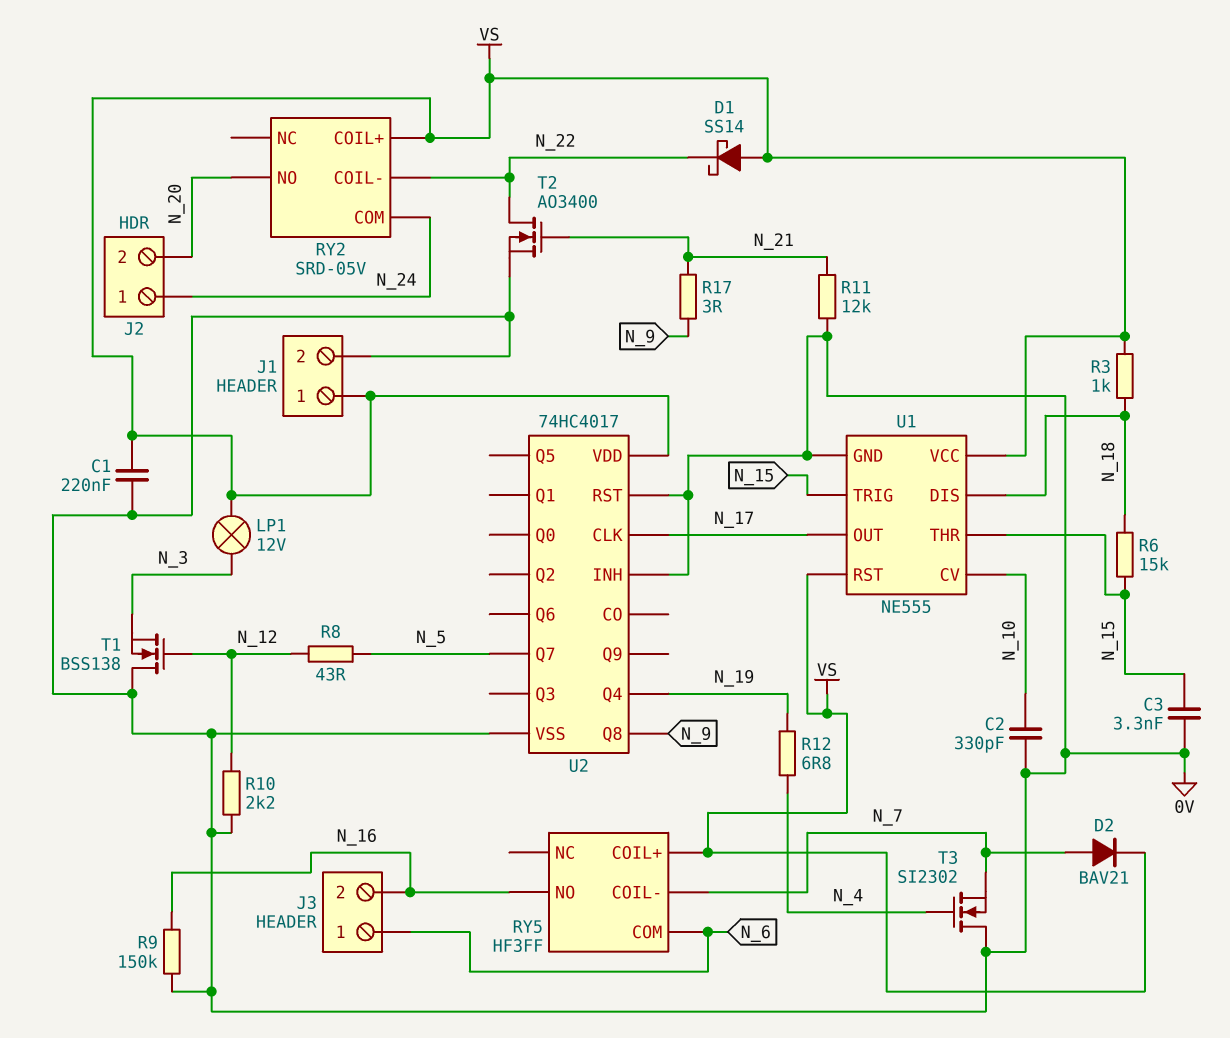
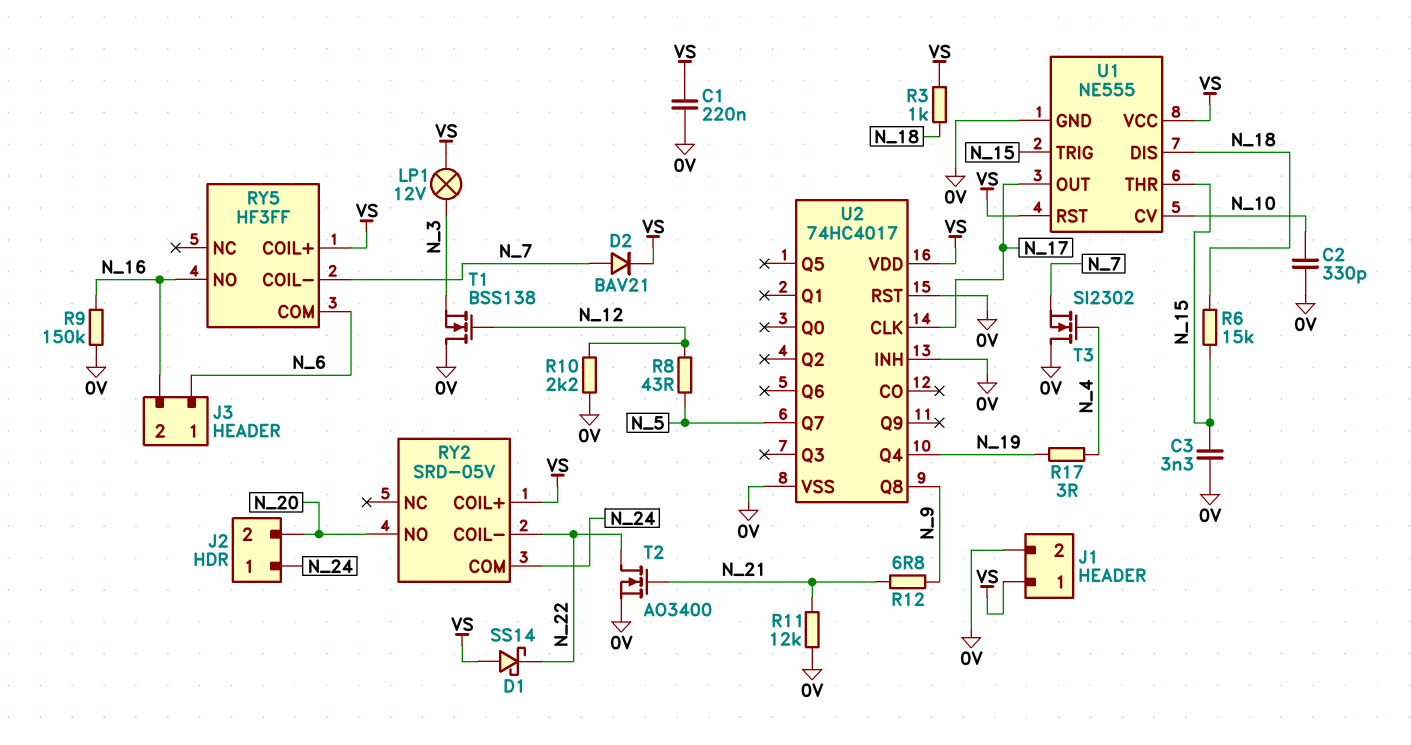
R12: 6.8 (N_4, N_19) -> 6.8 (N_9, N_21)
R17: 3 (N_9, N_21) -> 3 (N_4, N_19)

